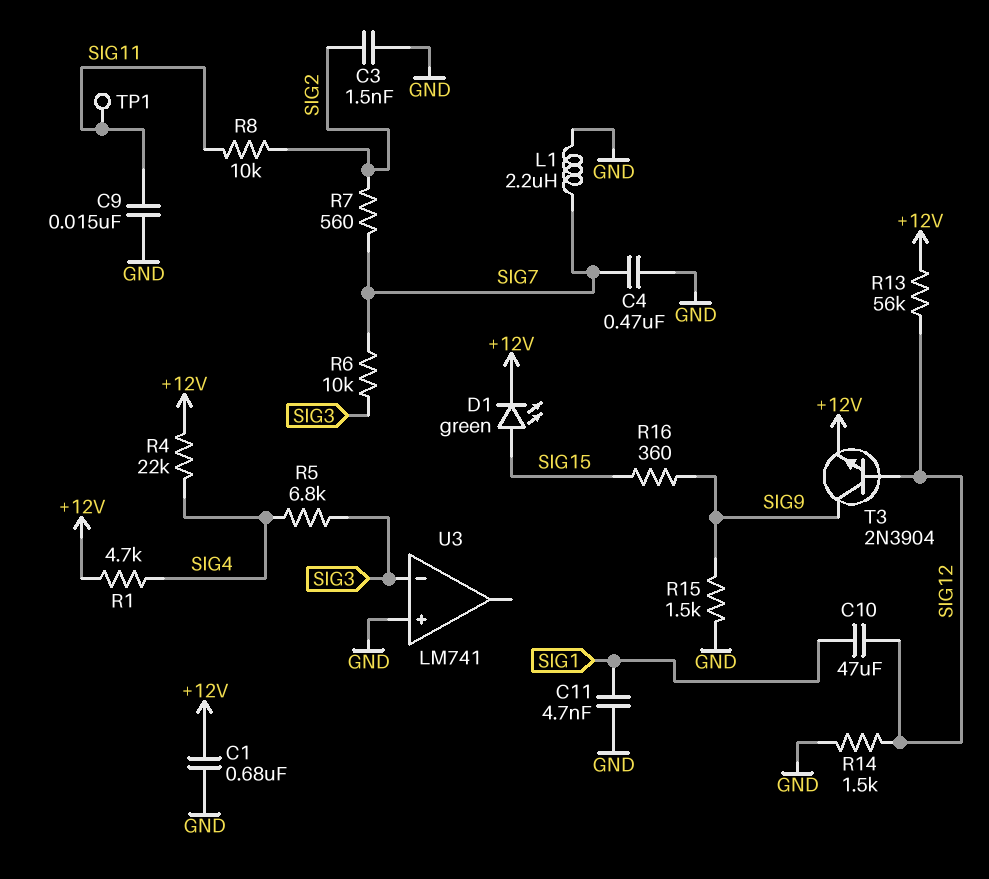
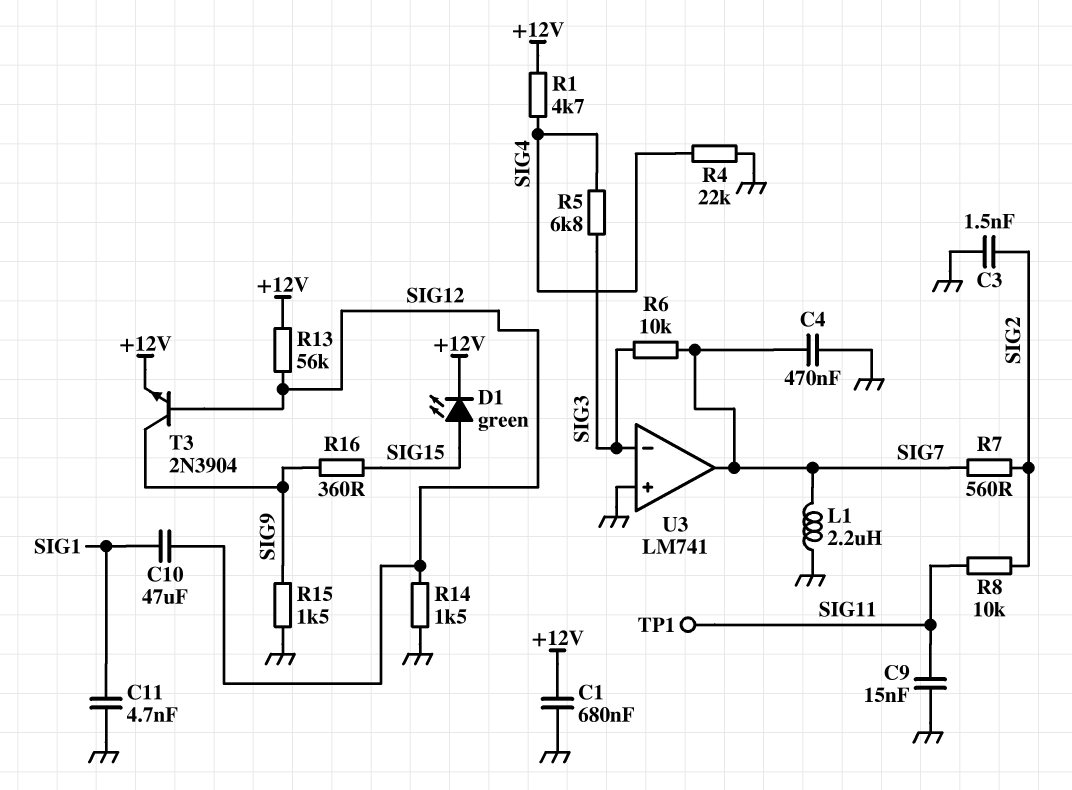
R4: 22k (+12V, SIG4) -> 22k (GND, SIG4)
U3 pin out: none -> SIG7

